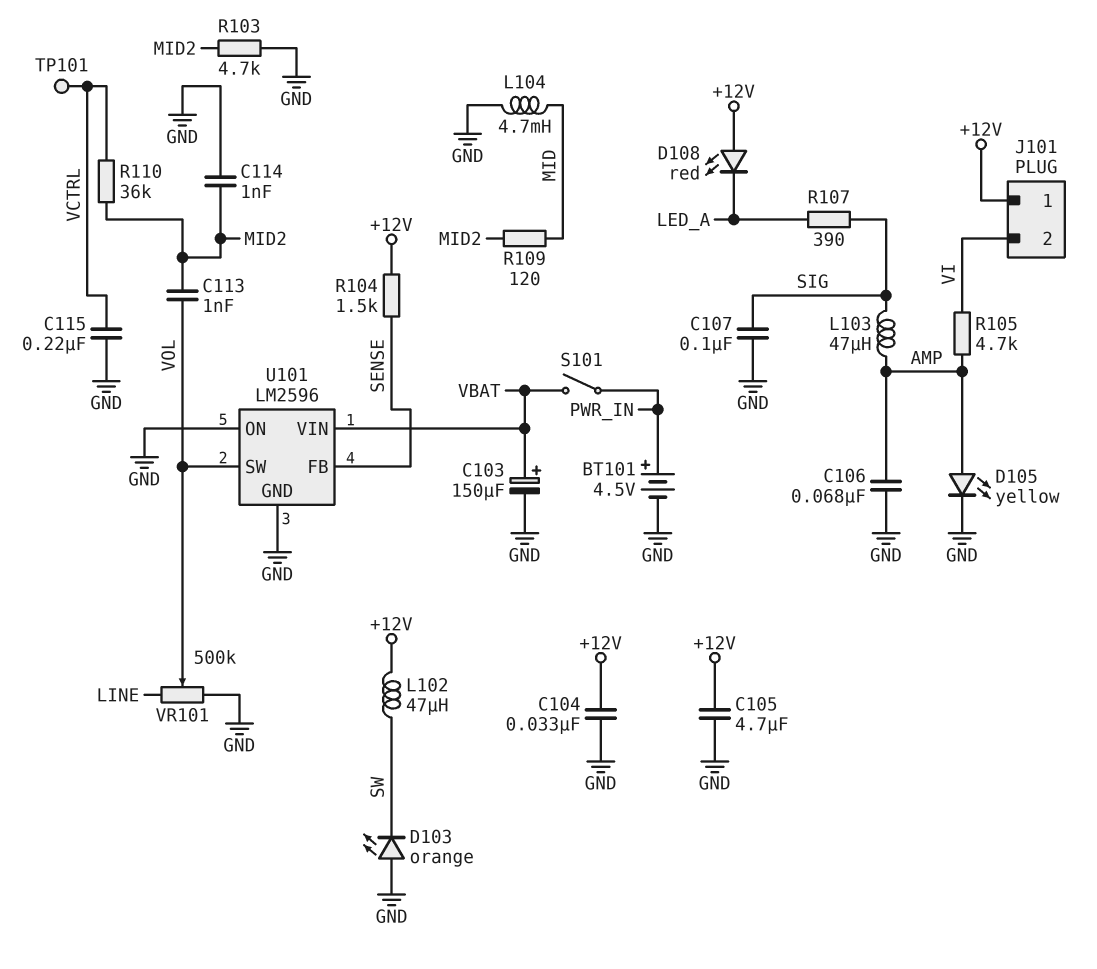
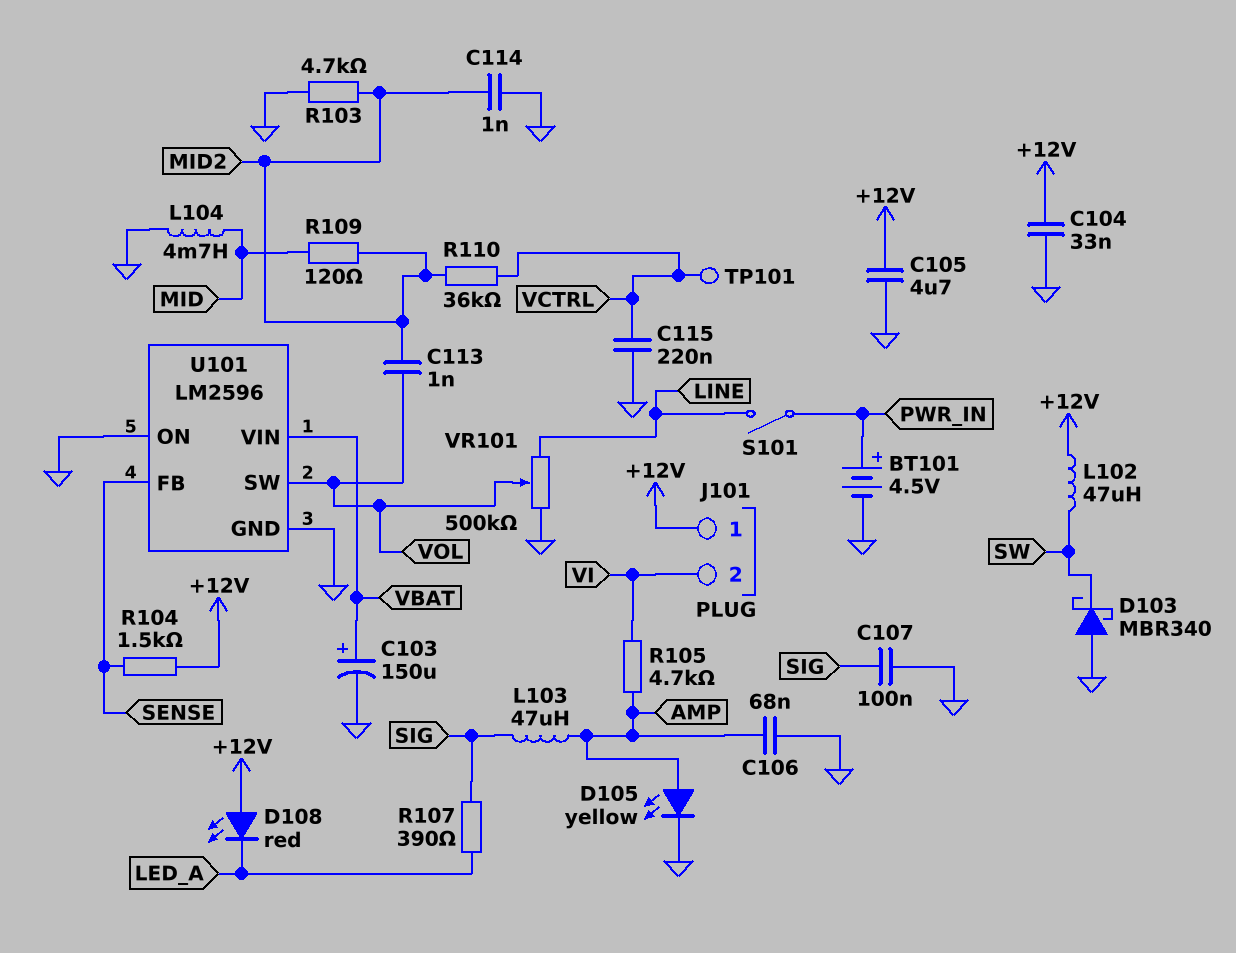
D103: LED orange (A GND, K SW) -> schottky MBR340 (A GND, K SW)
S101: switch (PWR_IN, VBAT) -> switch (LINE, PWR_IN)

